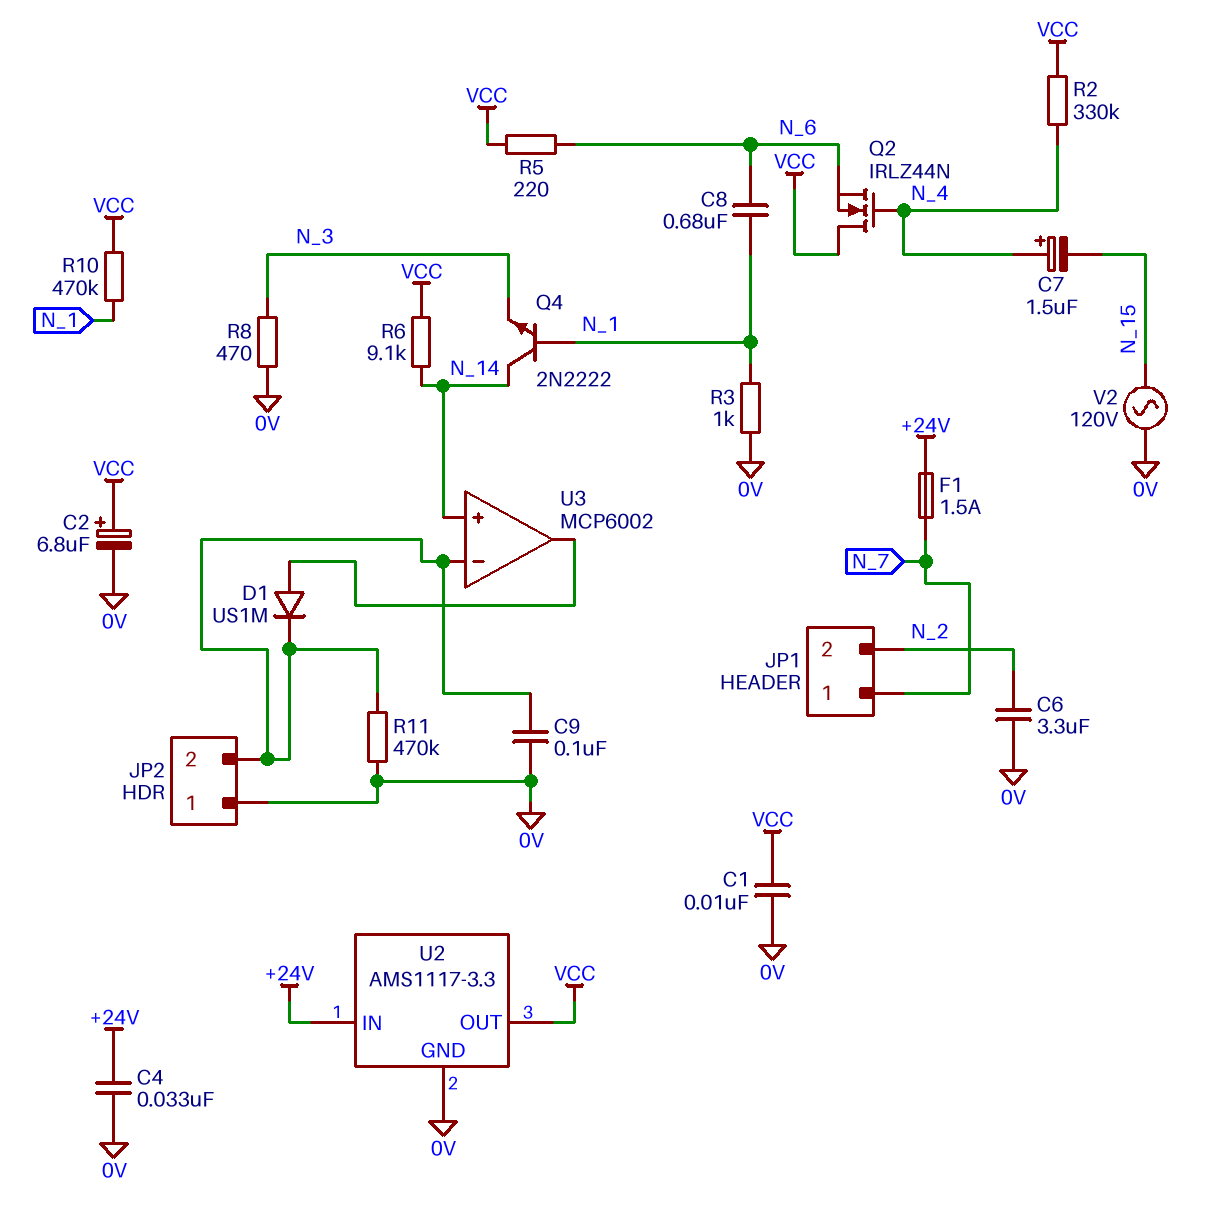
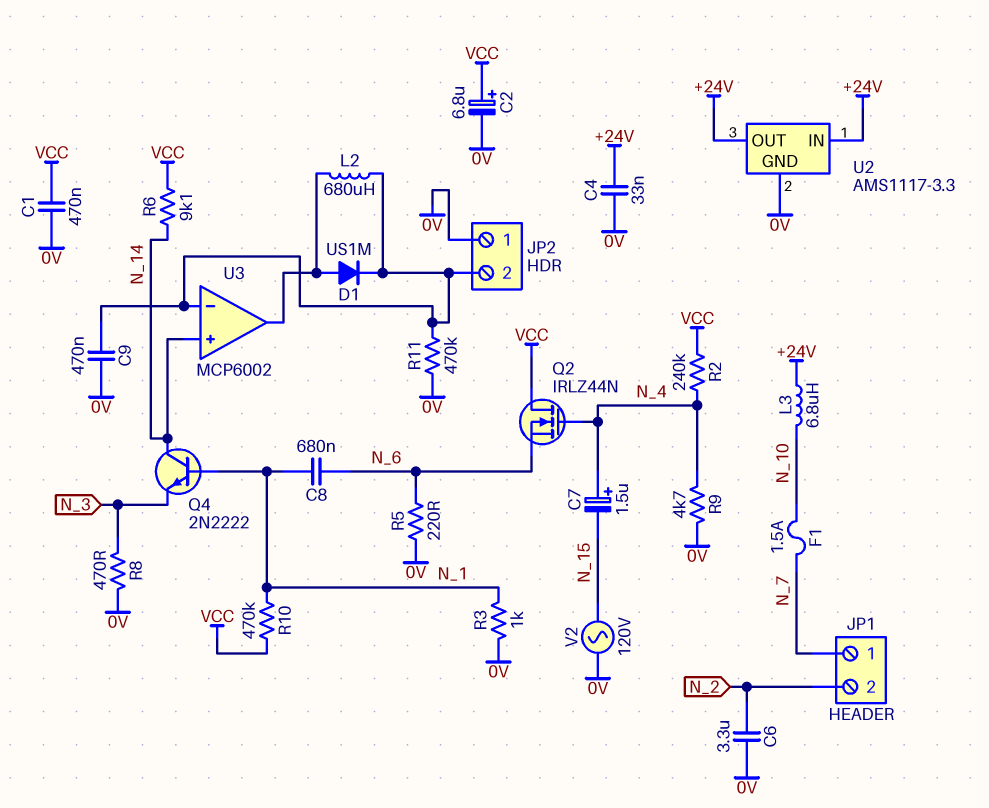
C1: 10nF (0V, VCC) -> 470nF (0V, VCC)
C9: 100nF (0V, JP2/2) -> 470nF (0V, JP2/2)
F1: 1.5A (+24V, N_7) -> 1.5A (N_7, N_10)
L2: none -> 680uH (JP2/2, U3/out)
L3: none -> 6.8uH (+24V, N_10)
R2: 330k (N_4, VCC) -> 240k (N_4, VCC)
R5: 220 (N_6, VCC) -> 220 (0V, N_6)
R9: none -> 4.7k (0V, N_4)
U2 pin OUT: VCC -> +24V

